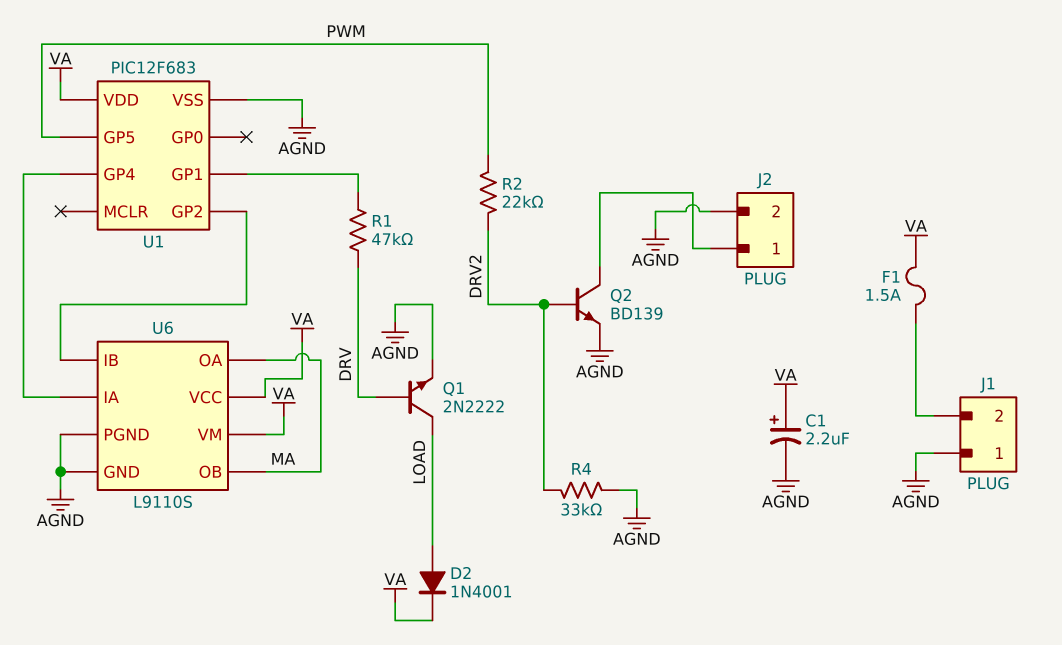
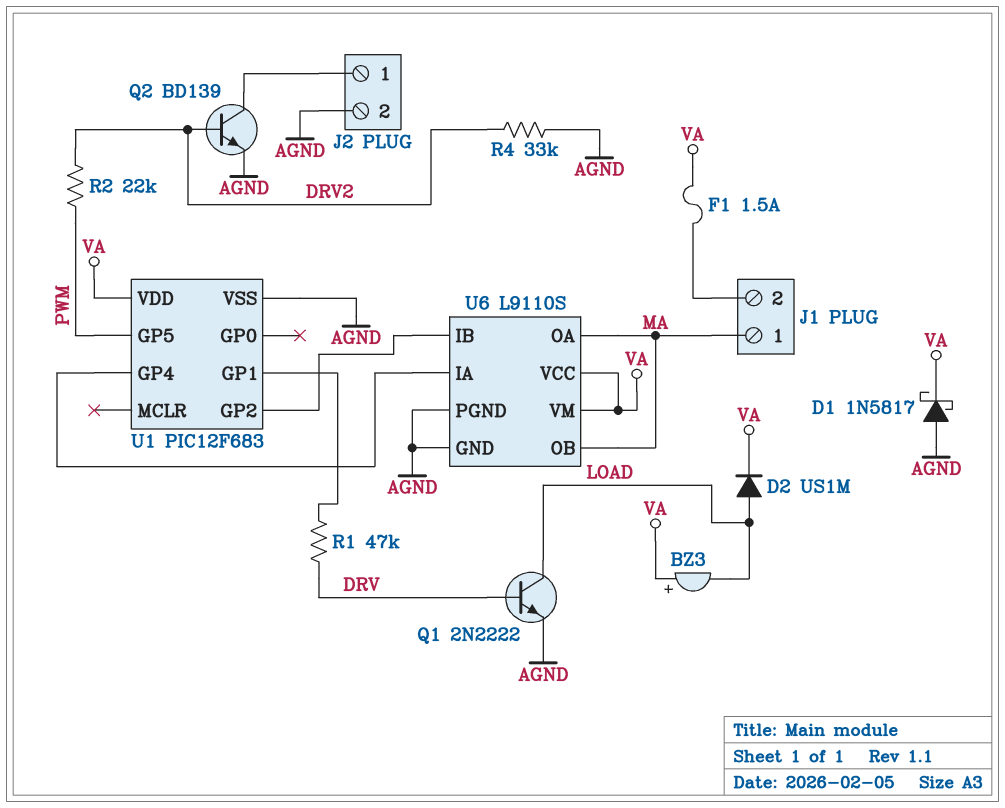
BZ3: none -> buzzer (plus VA, minus LOAD)
C1: 2.2uF (plus VA, minus AGND) -> none
D1: none -> schottky 1N5817 (A AGND, K VA)
D2: diode 1N4001 (A LOAD, K VA) -> diode US1M (A LOAD, K VA)
J1 pin 1: AGND -> MA

